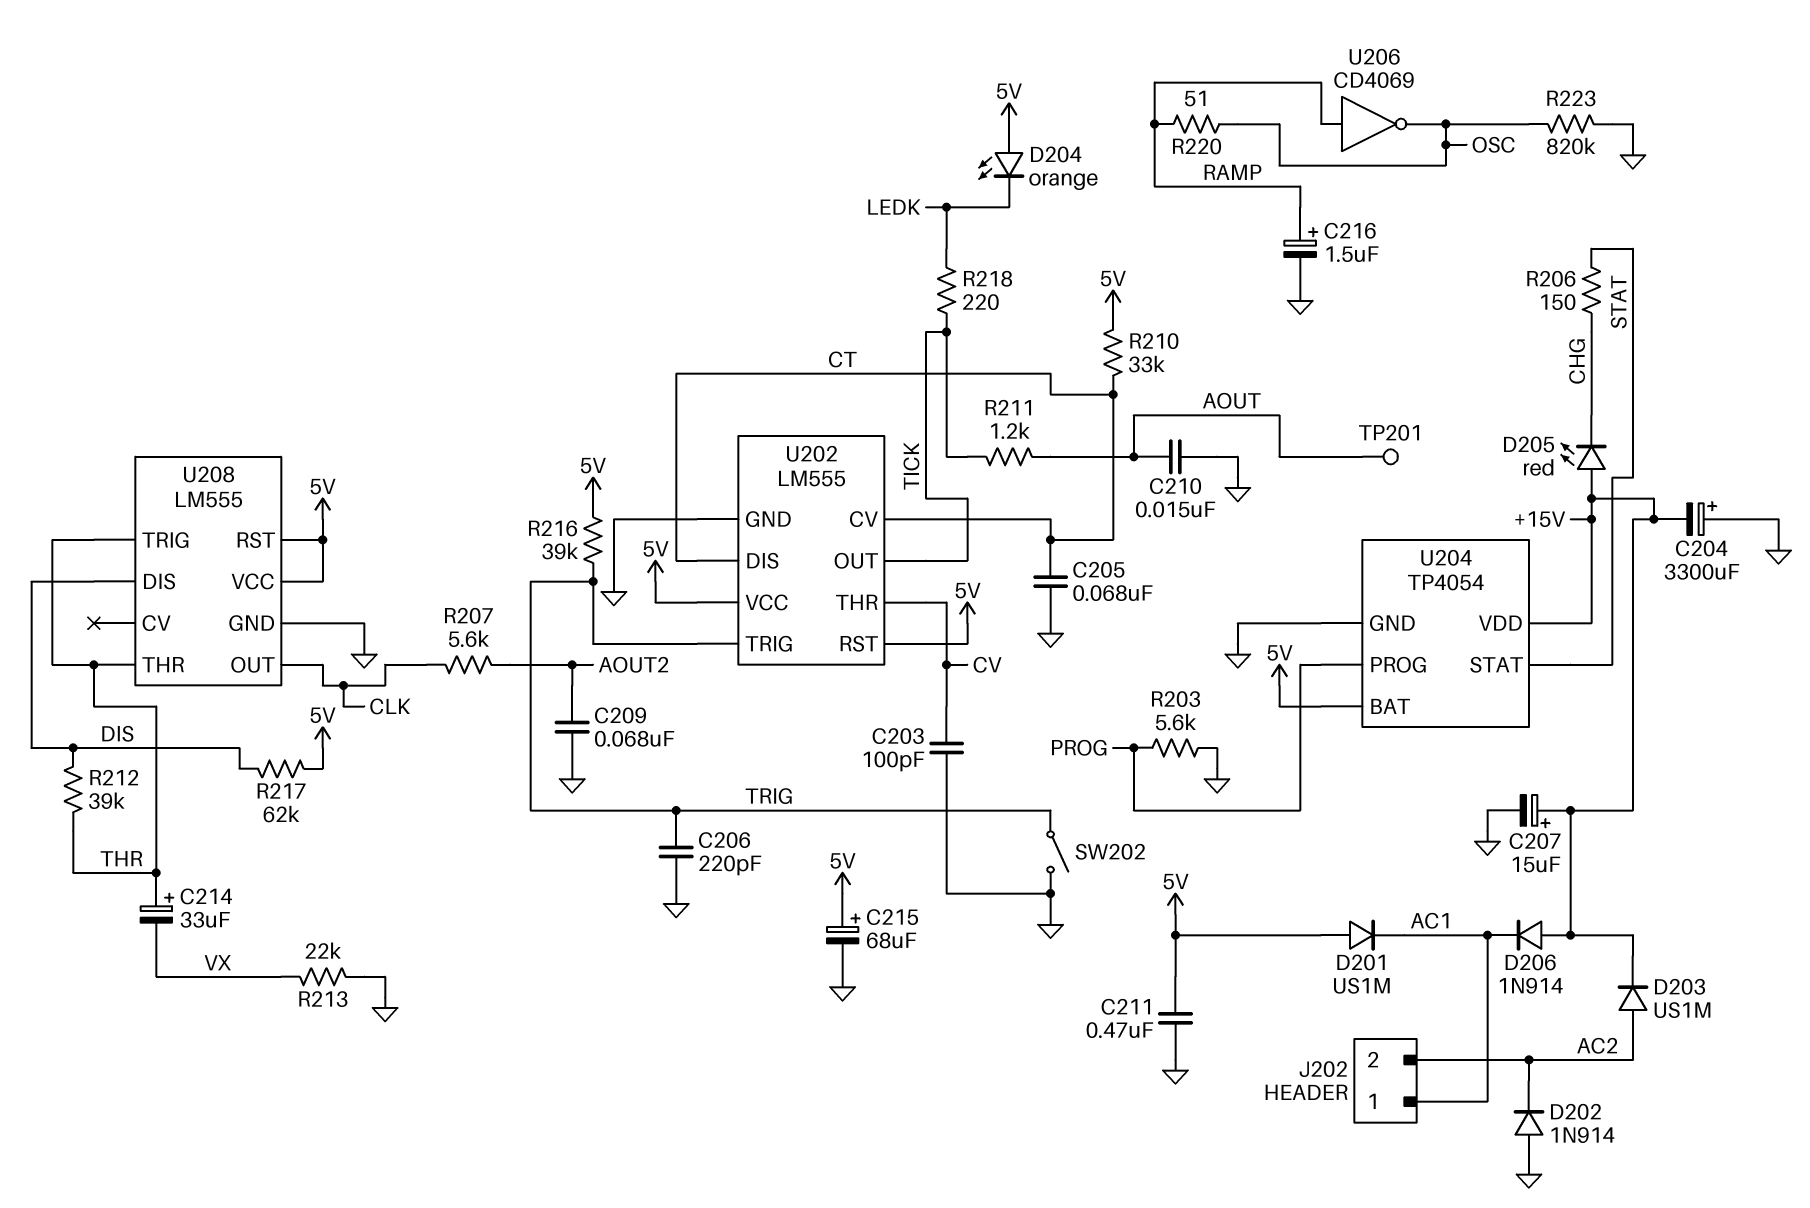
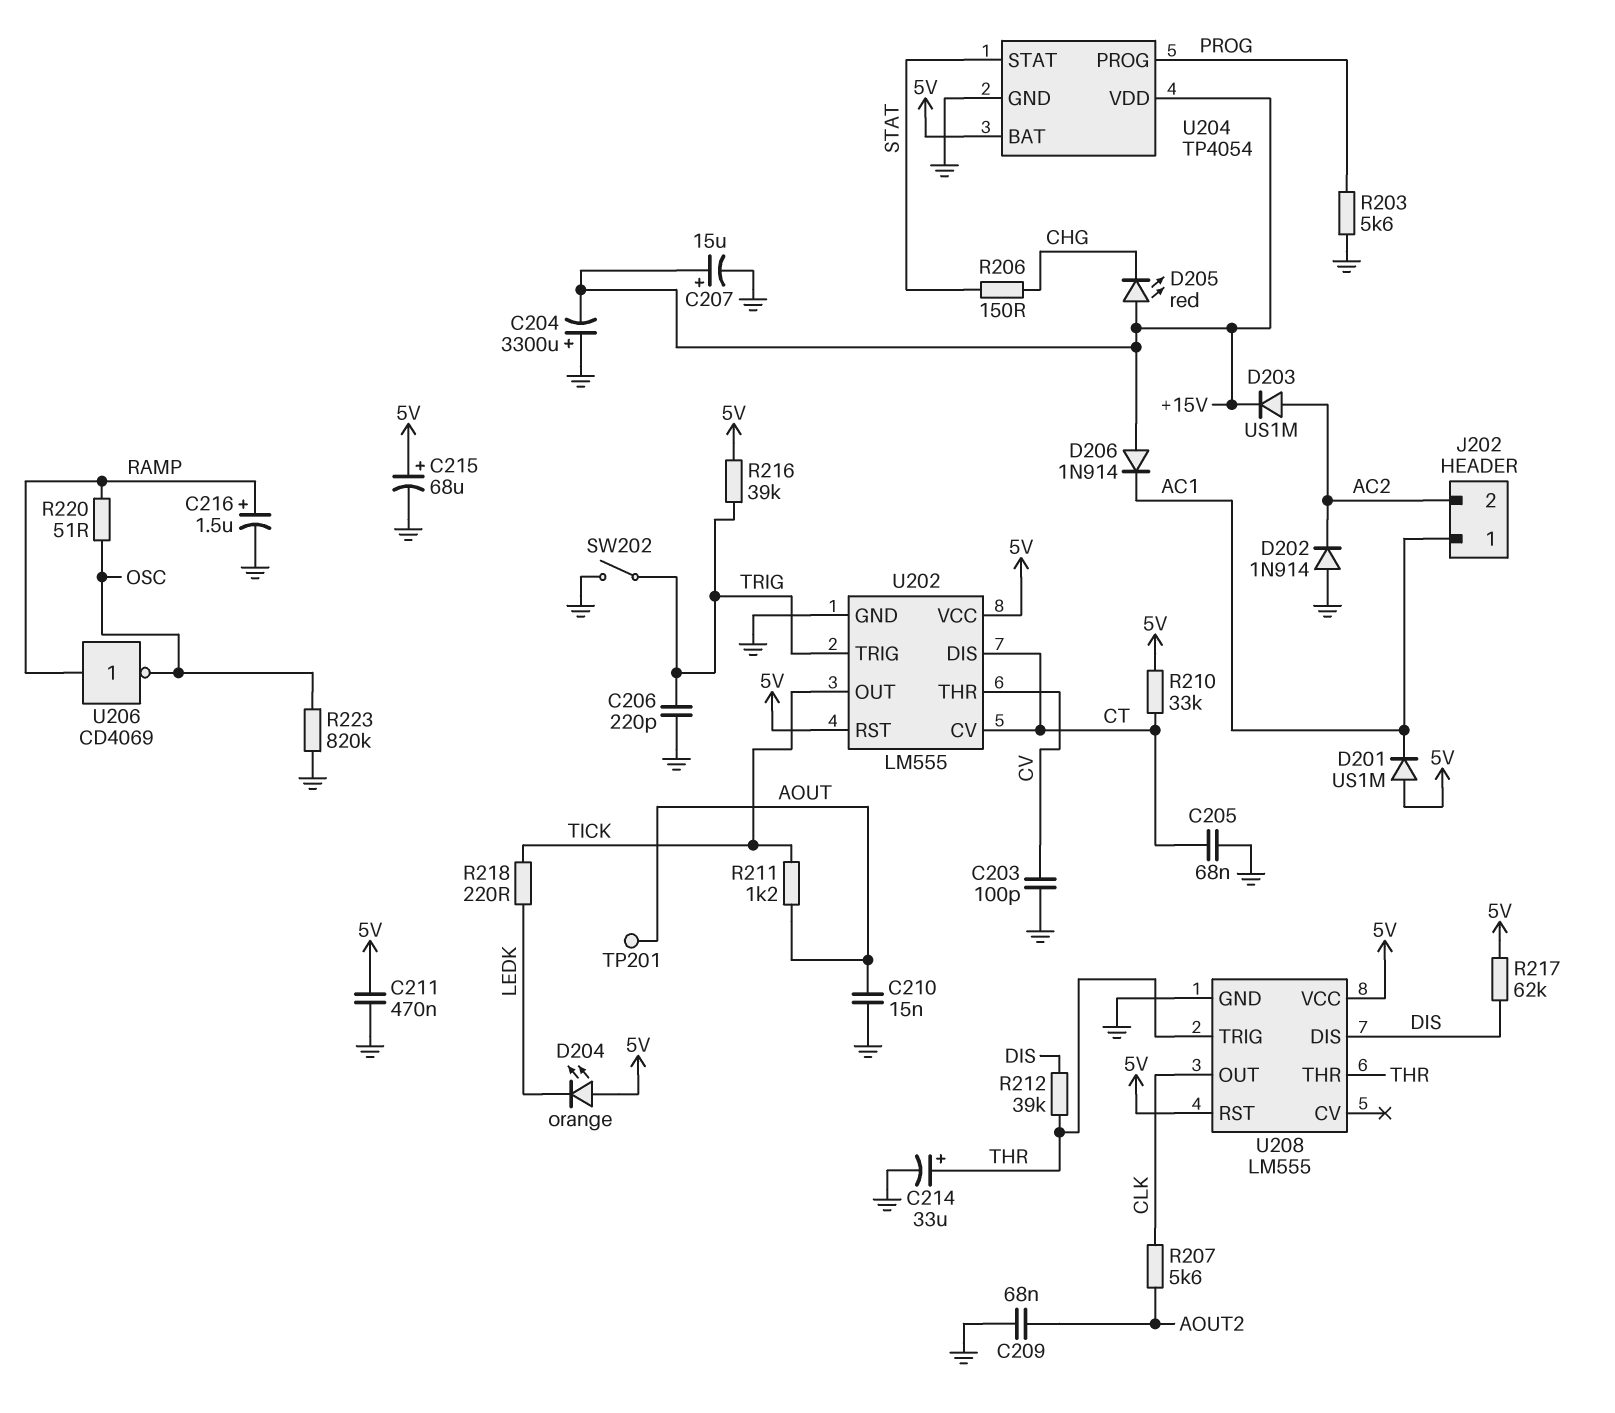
C214: 33uF (plus THR, minus VX) -> 33uF (plus THR, minus GND)
R213: 22k (GND, VX) -> none

